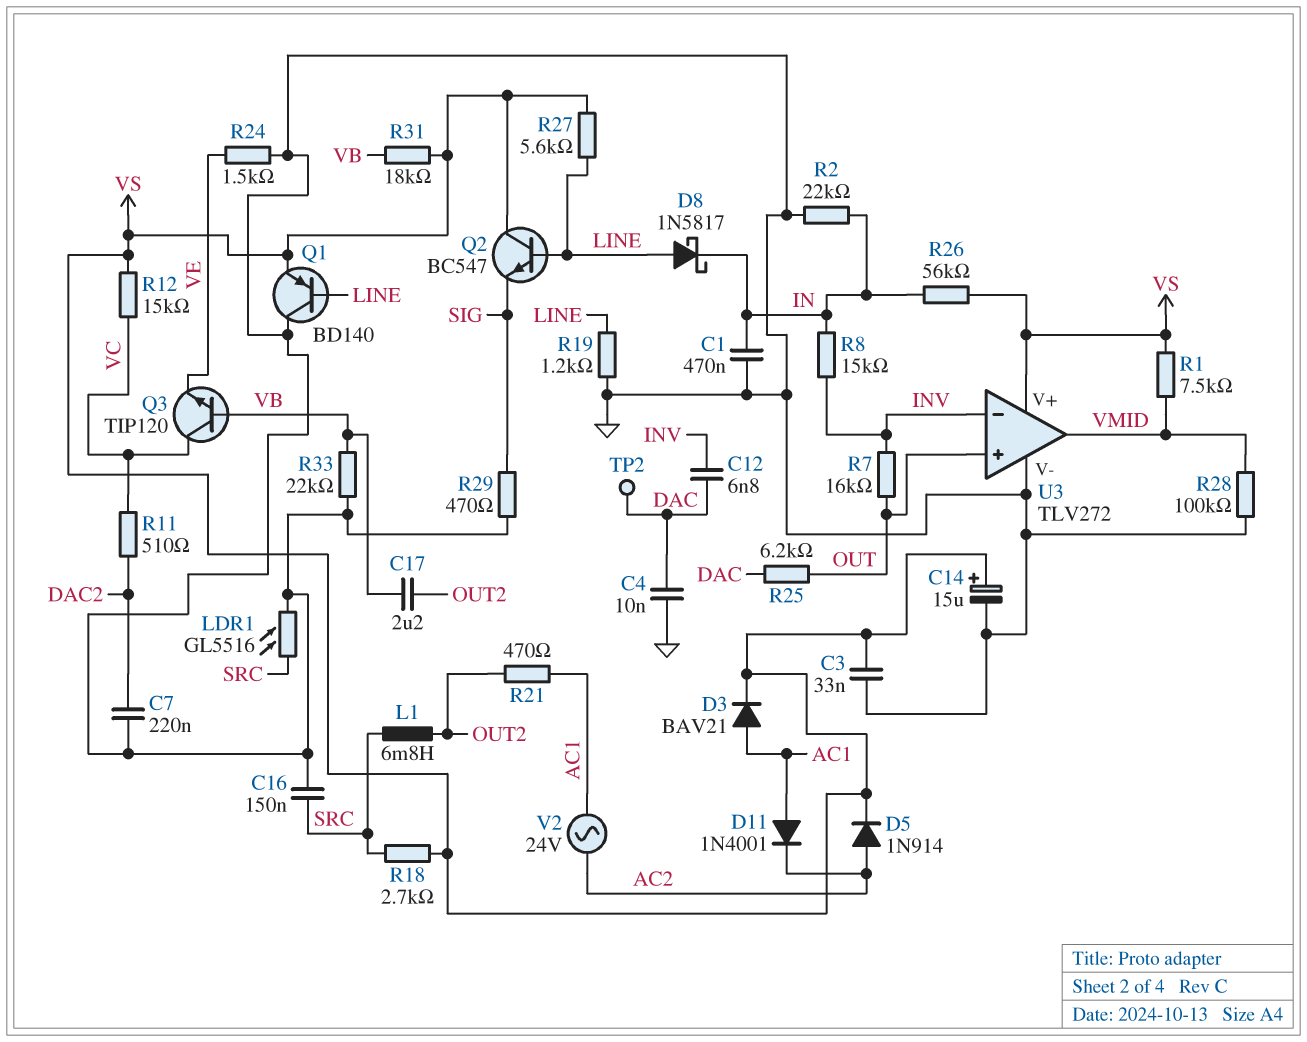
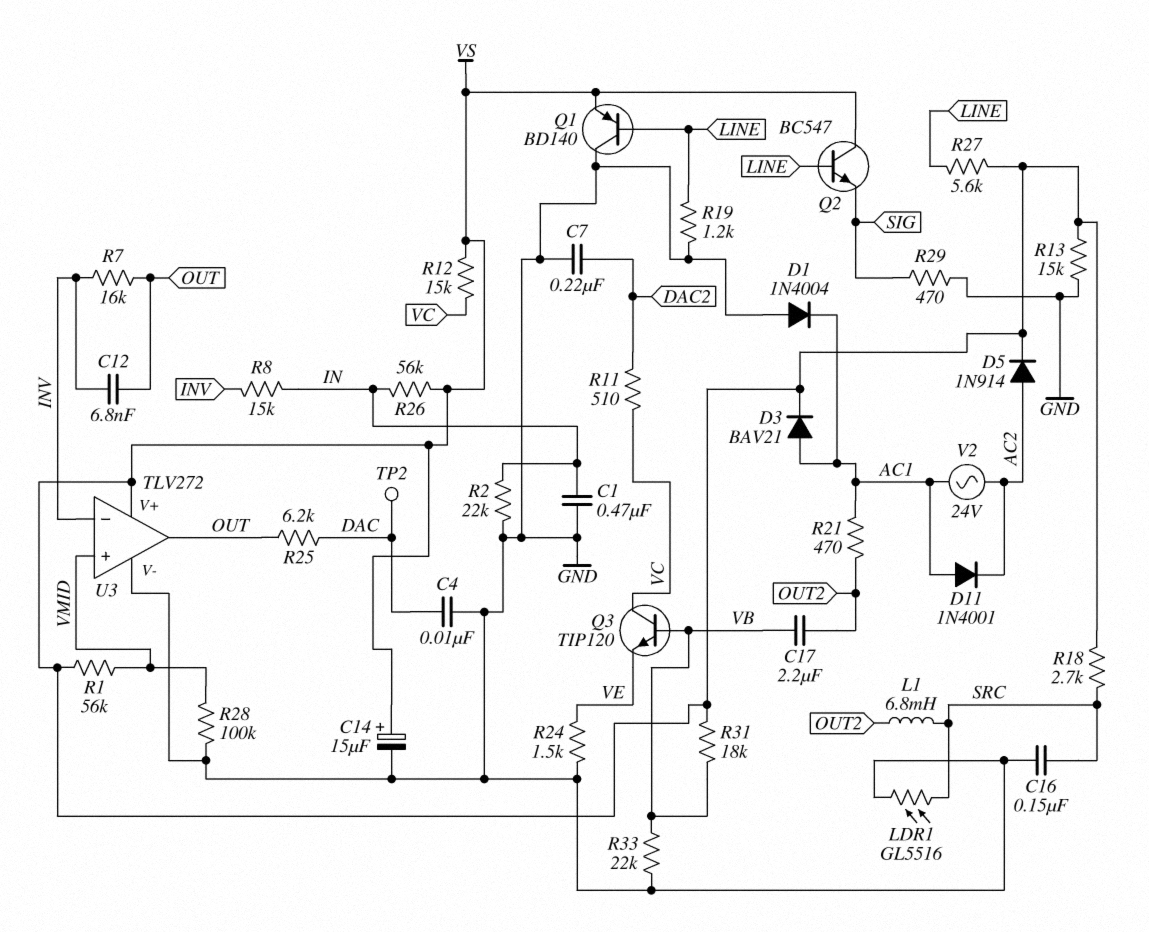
C3: 33nF (GND, VS) -> none
C12: 6.8nF (DAC, INV) -> 6.8nF (INV, OUT)
D1: none -> diode 1N4004 (A GND, K AC1)
D8: schottky 1N5817 (A LINE, K IN) -> none
R1: 7.5k (VMID, VS) -> 56k (VMID, VS)
R13: none -> 15k (GND, VS)
U3 pin in+: OUT -> VMID
U3 pin out: VMID -> OUT

